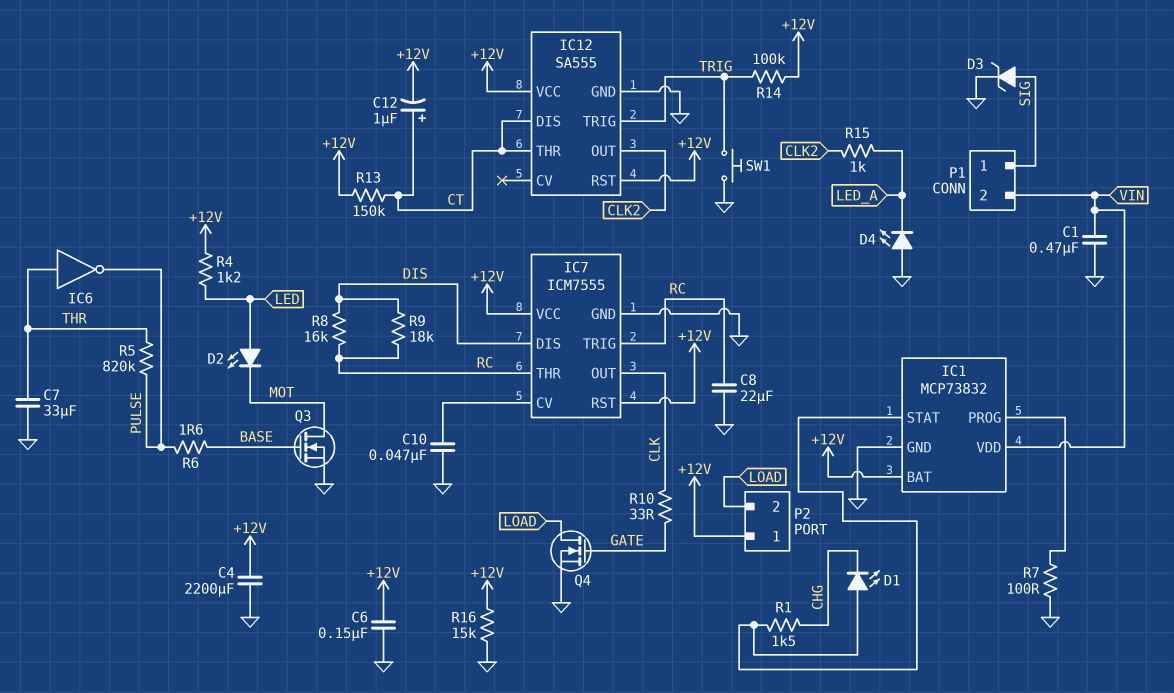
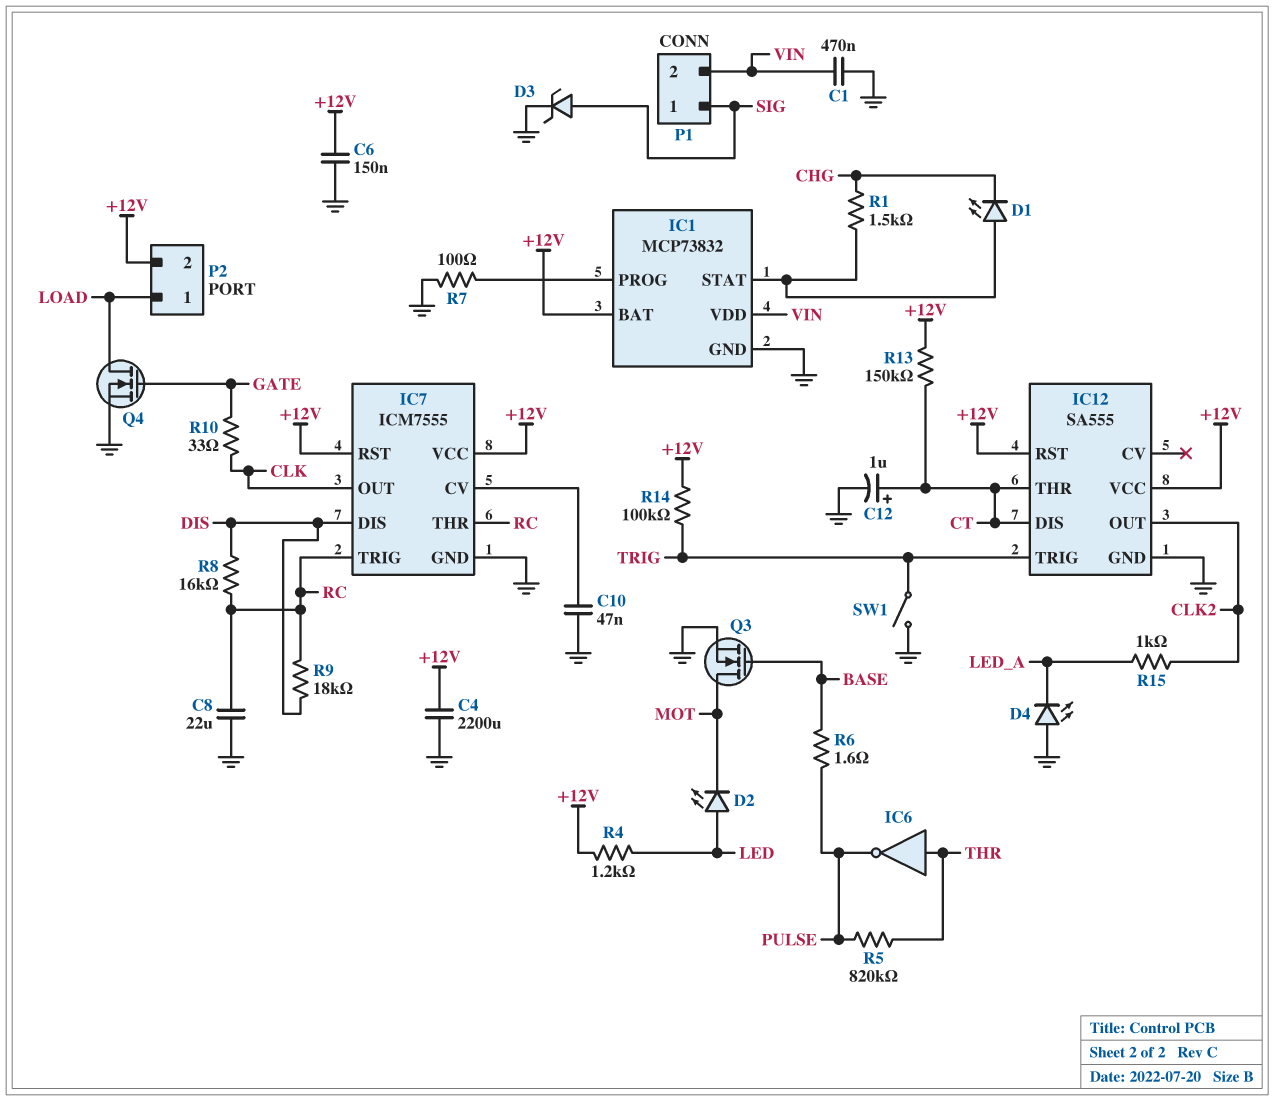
C7: 33uF (GND, THR) -> none
C12: 1uF (plus CT, minus +12V) -> 1uF (plus CT, minus GND)
P2 pin 1: +12V -> LOAD
P2 pin 2: LOAD -> +12V
R16: 15k (+12V, GND) -> none
SW1: button (GND, TRIG) -> switch (GND, TRIG)

